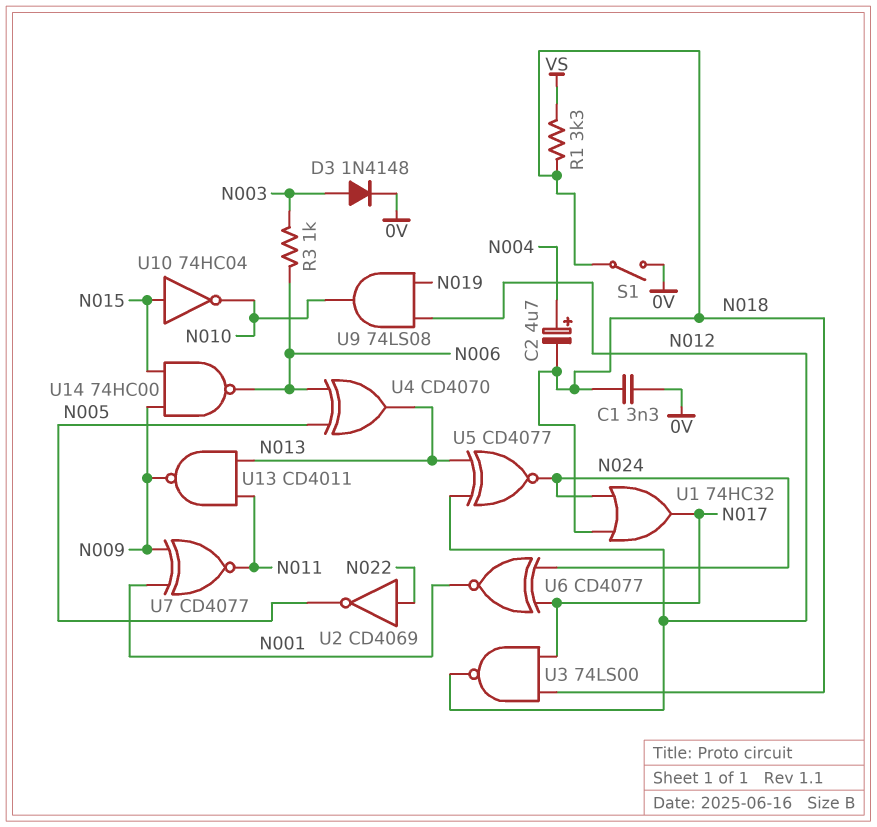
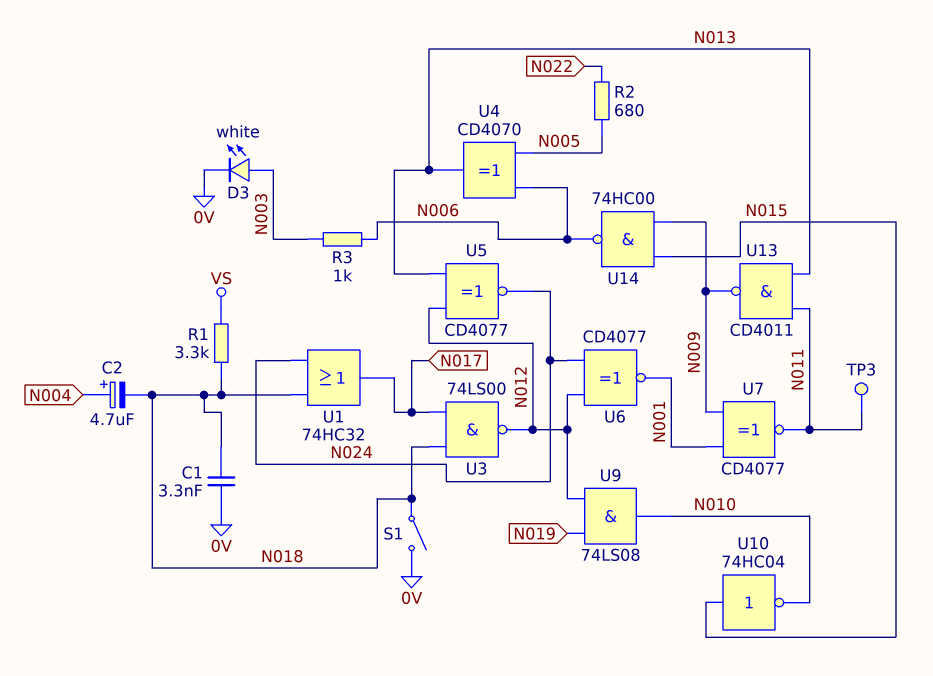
D3: diode 1N4148 (A N003, K 0V) -> LED white (A N003, K 0V)
R2: none -> 680 (N005, N022)
TP3: none -> test point (N011)
U2: NOT CD4069 (in N022, out N005) -> none
U6: XNOR CD4077 (in N017, in N024, out N001) -> XNOR CD4077 (in N012, in N024, out N001)

